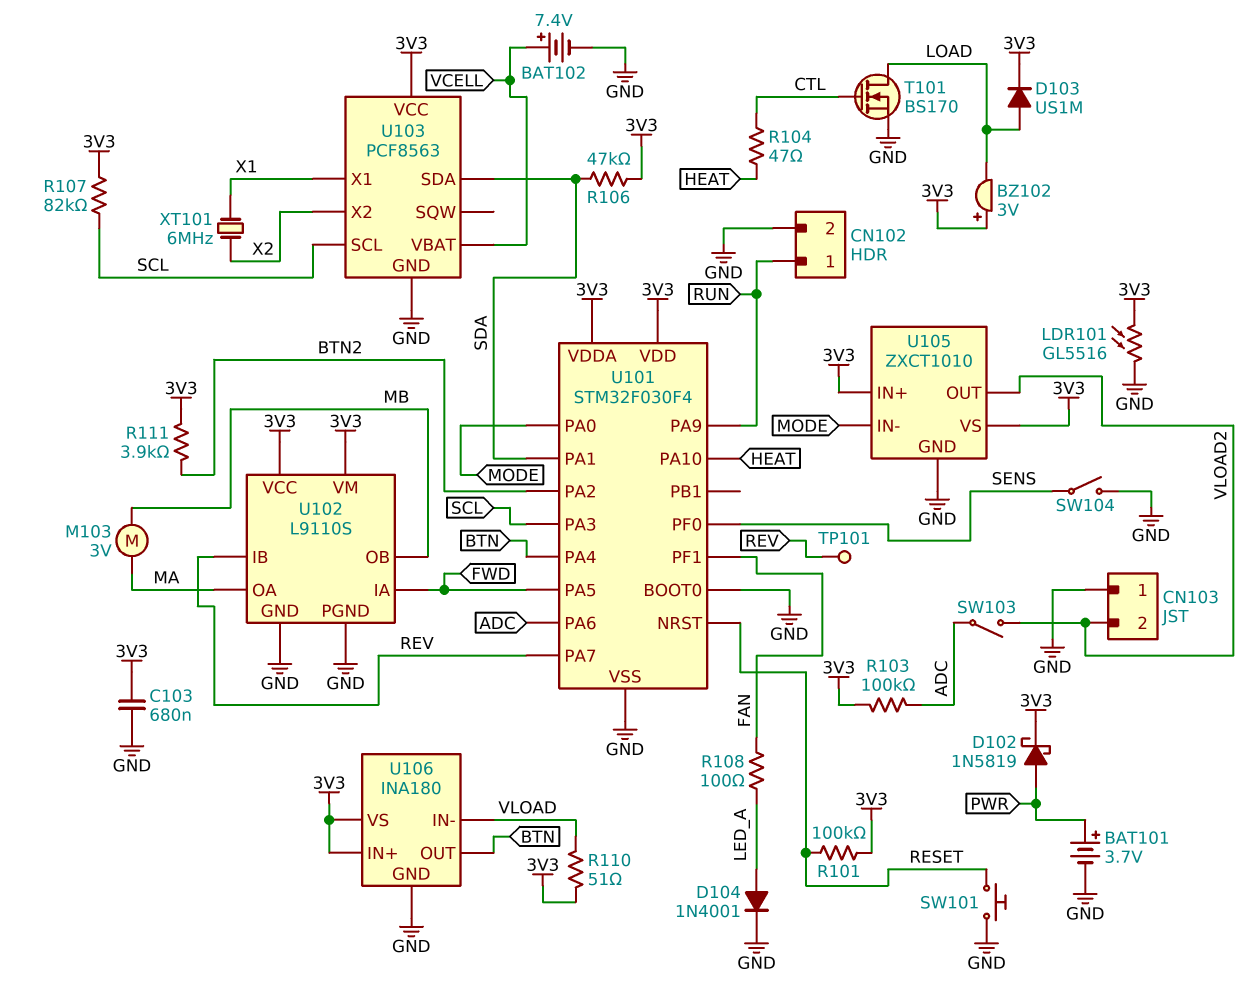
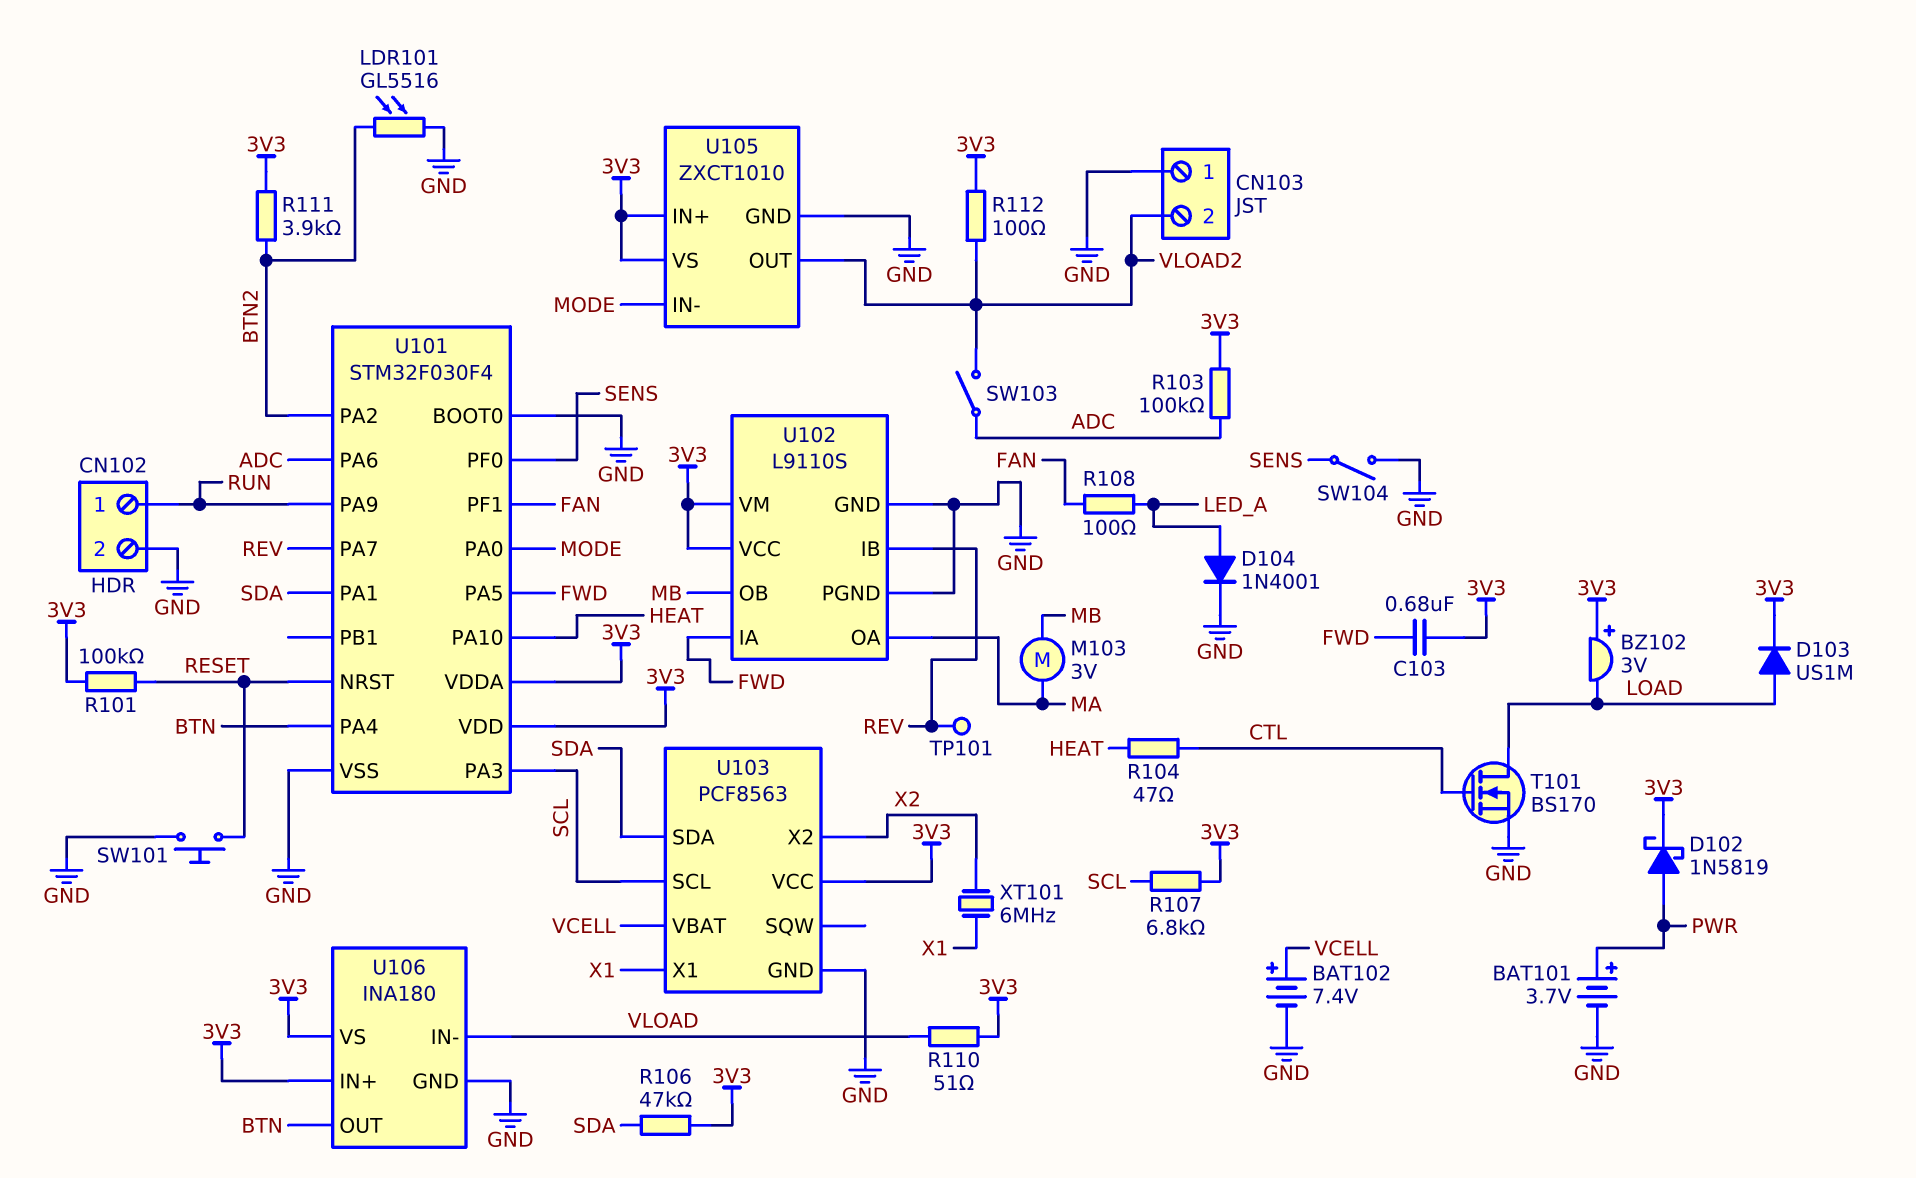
C103: 680nF (3V3, GND) -> 680nF (3V3, FWD)
LDR101: GL5516 (3V3, GND) -> GL5516 (BTN2, GND)
R107: 82k (3V3, SCL) -> 6.8k (3V3, SCL)
R112: none -> 100 (3V3, VLOAD2)

